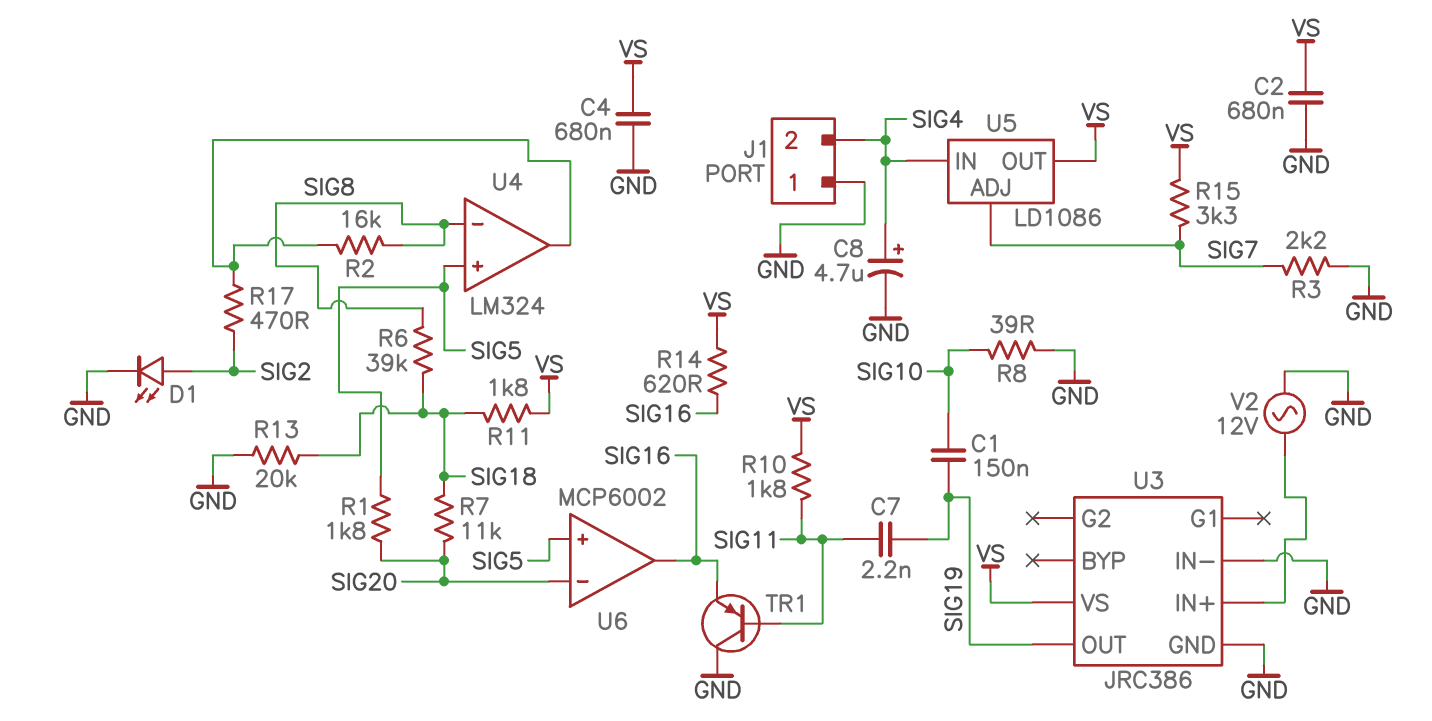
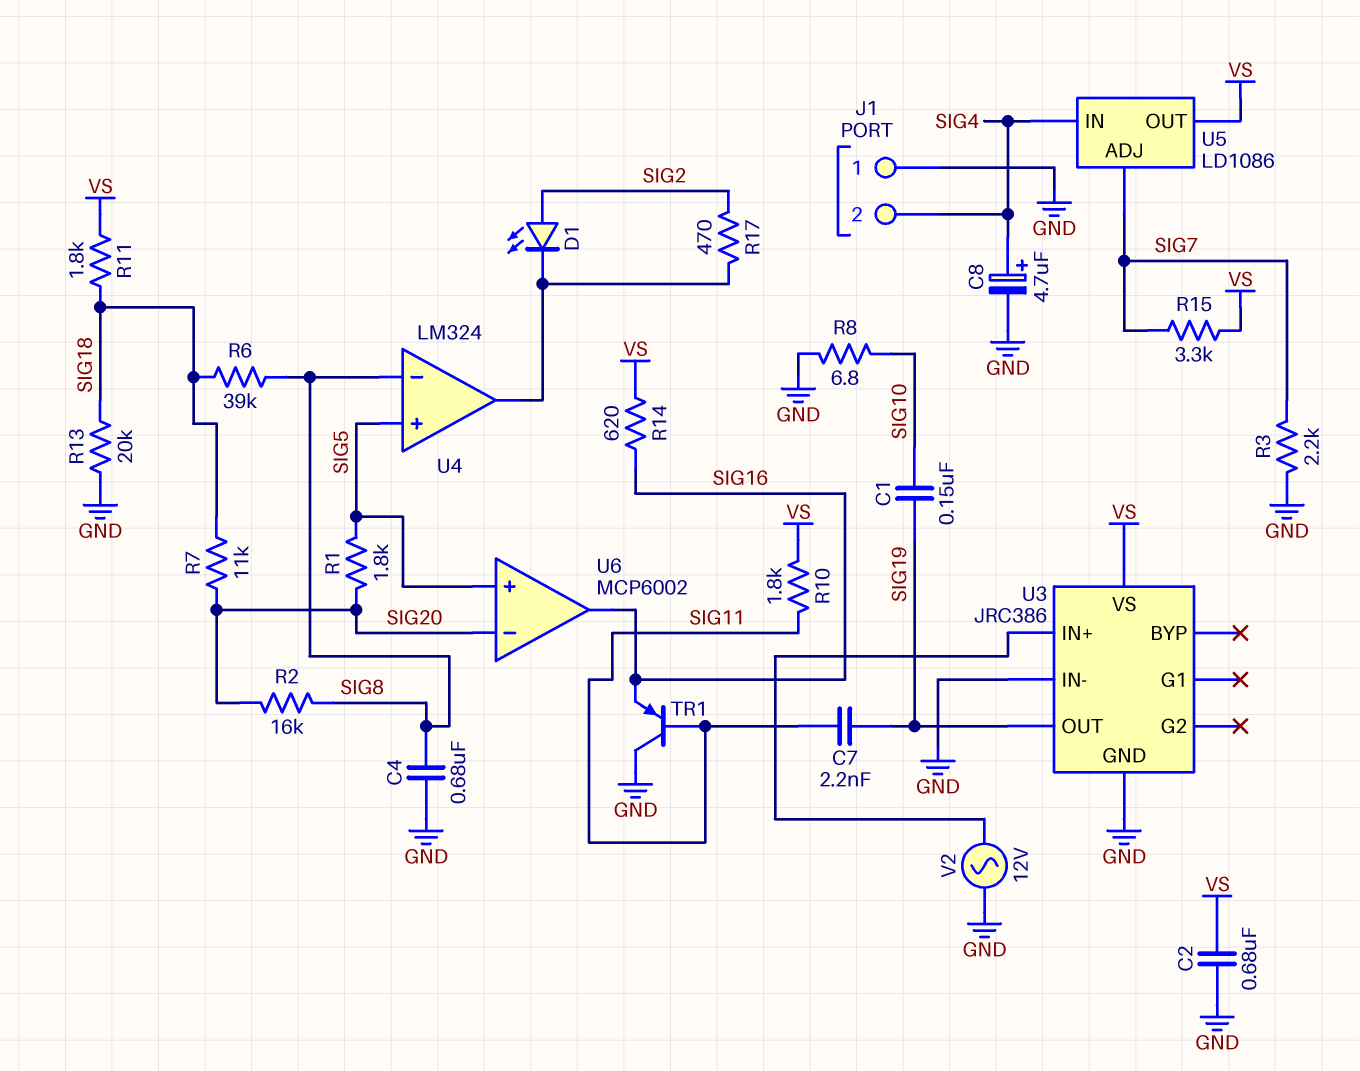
C4: 680nF (GND, VS) -> 680nF (GND, SIG8)
D1: LED (A SIG2, K GND) -> LED (A SIG2, K U4/out)
R2: 16k (SIG8, U4/out) -> 16k (SIG8, SIG20)
R8: 39 (GND, SIG10) -> 6.8 (GND, SIG10)

